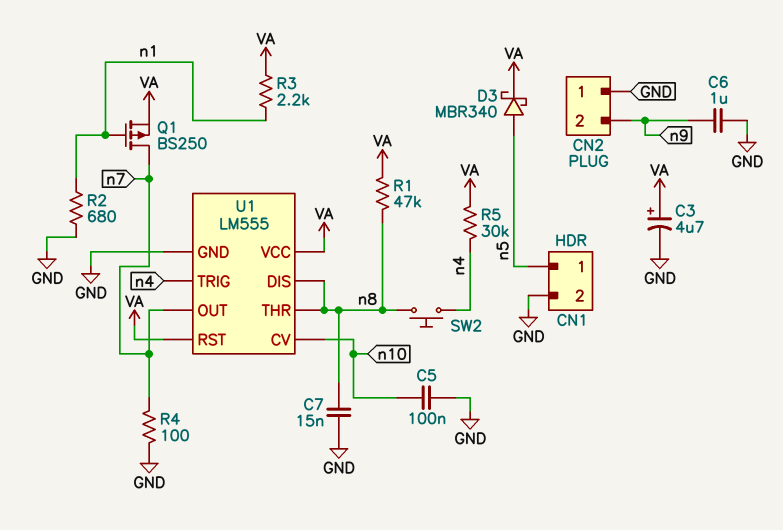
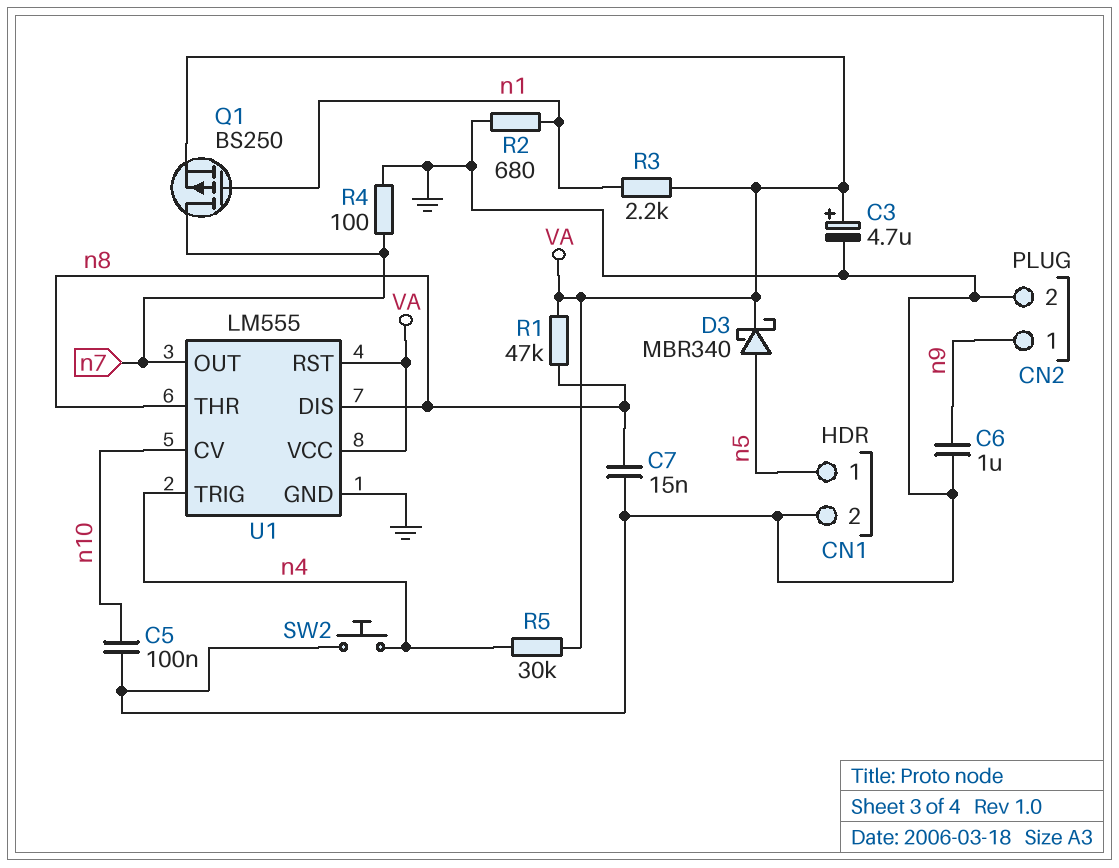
CN2 pin 1: GND -> n9
CN2 pin 2: n9 -> GND
SW2: button (n4, n8) -> button (GND, n4)

